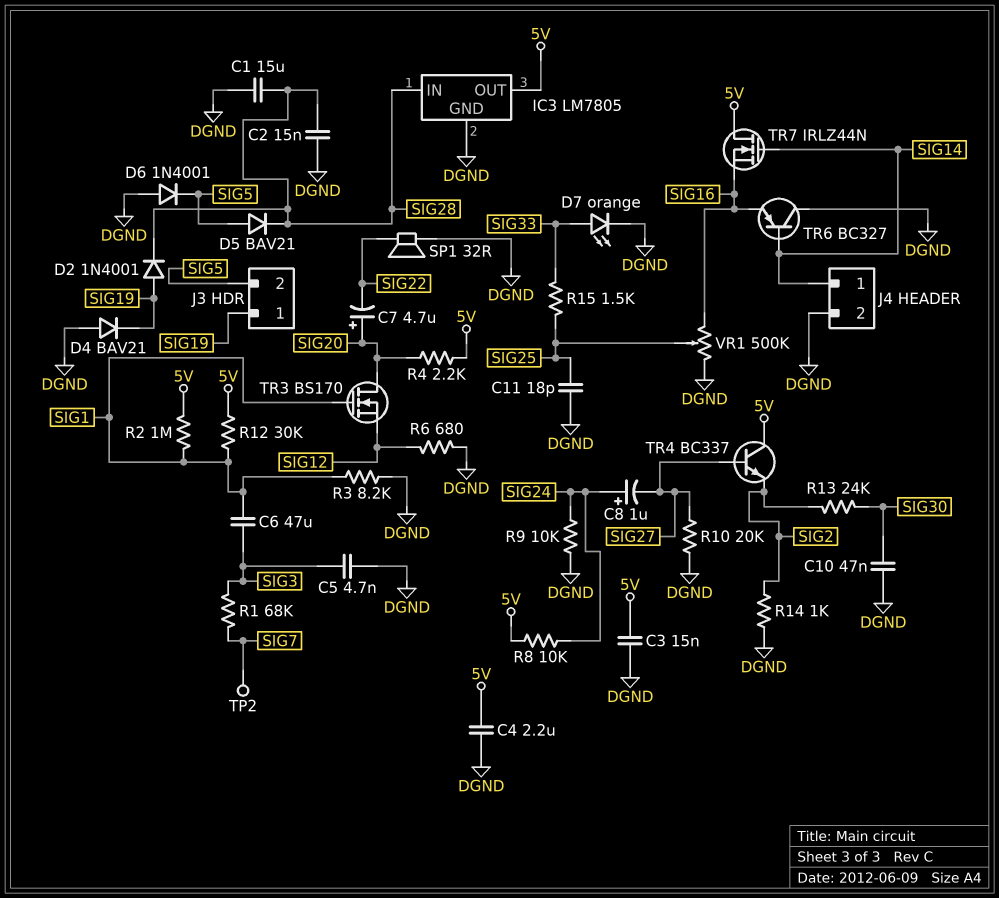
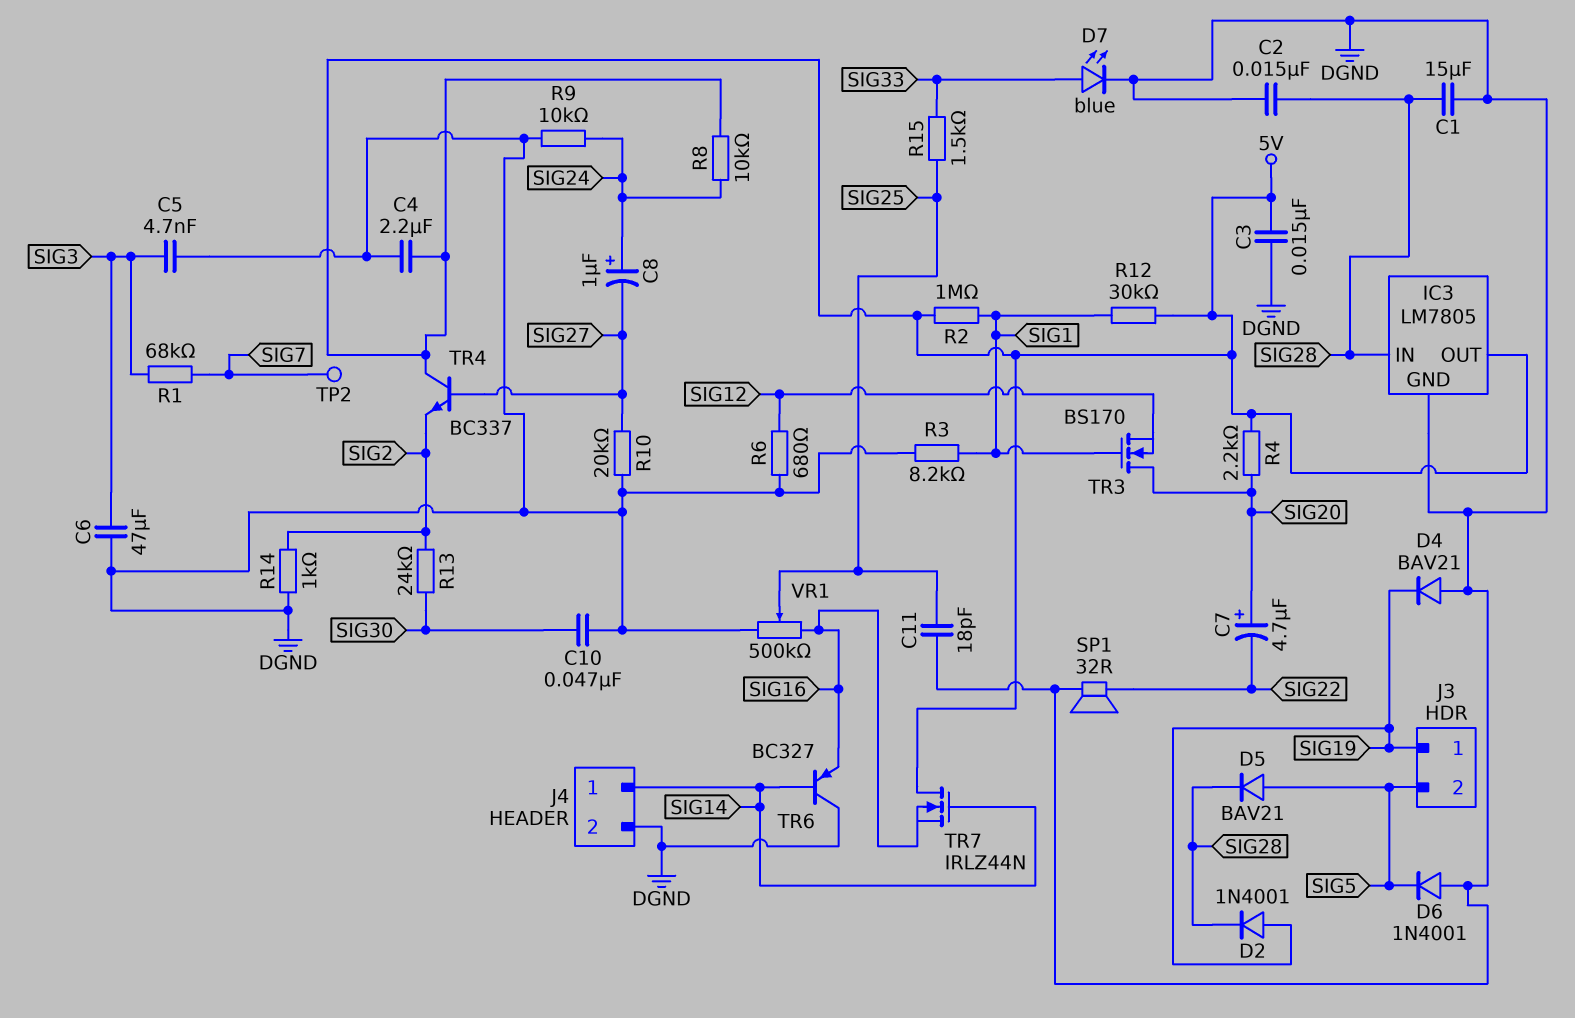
C6: 47uF (SIG1, SIG3) -> 47uF (DGND, SIG3)
D7: LED orange (A SIG33, K DGND) -> LED blue (A SIG33, K DGND)

